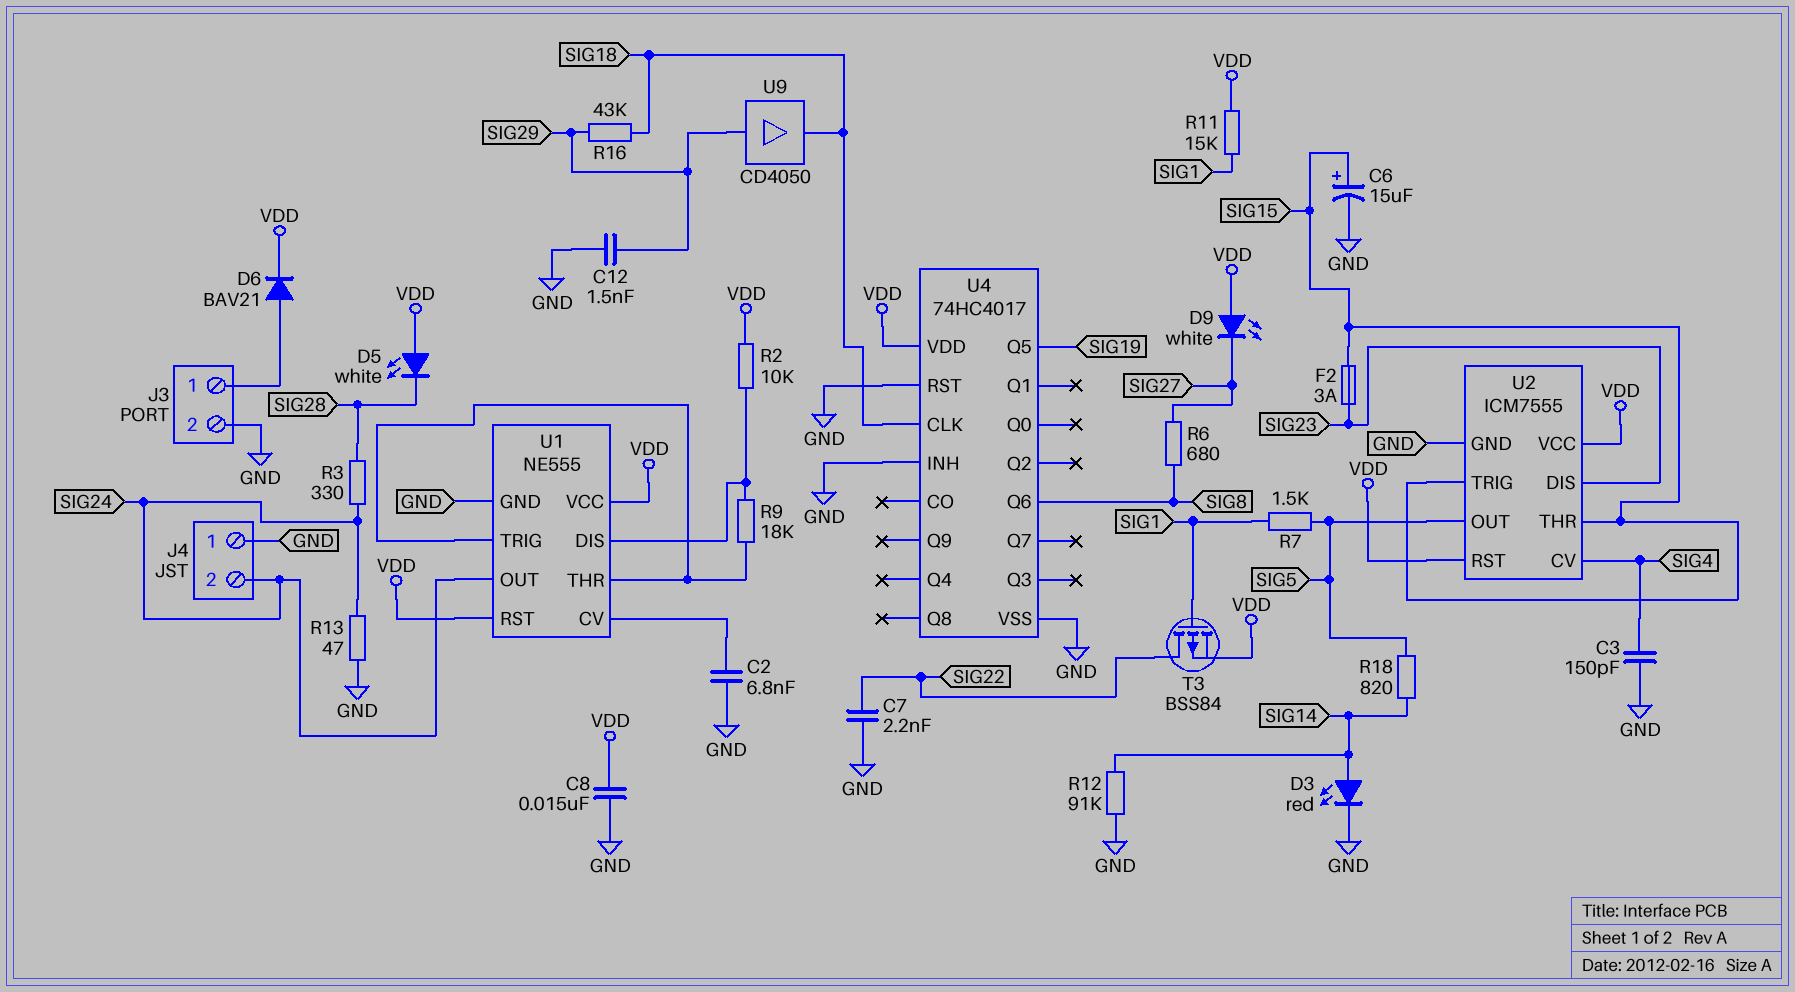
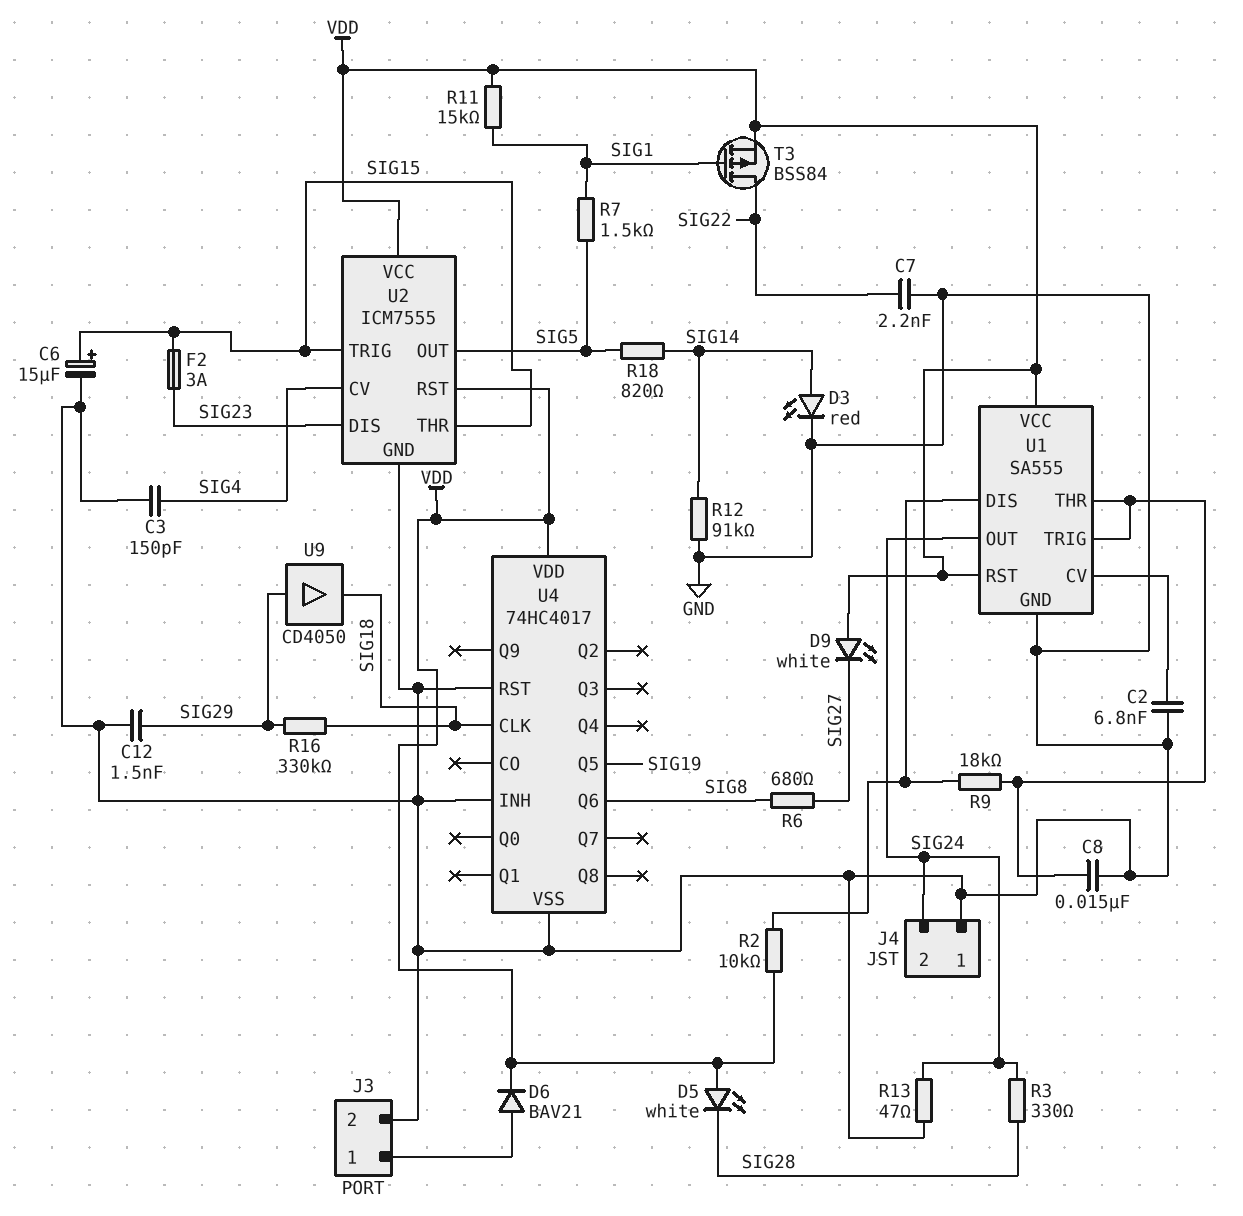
C8: 15nF (GND, VDD) -> 15nF (GND, U1/THR)
R16: 43k (SIG18, SIG29) -> 330k (SIG18, SIG29)
U1: NE555 -> SA555

